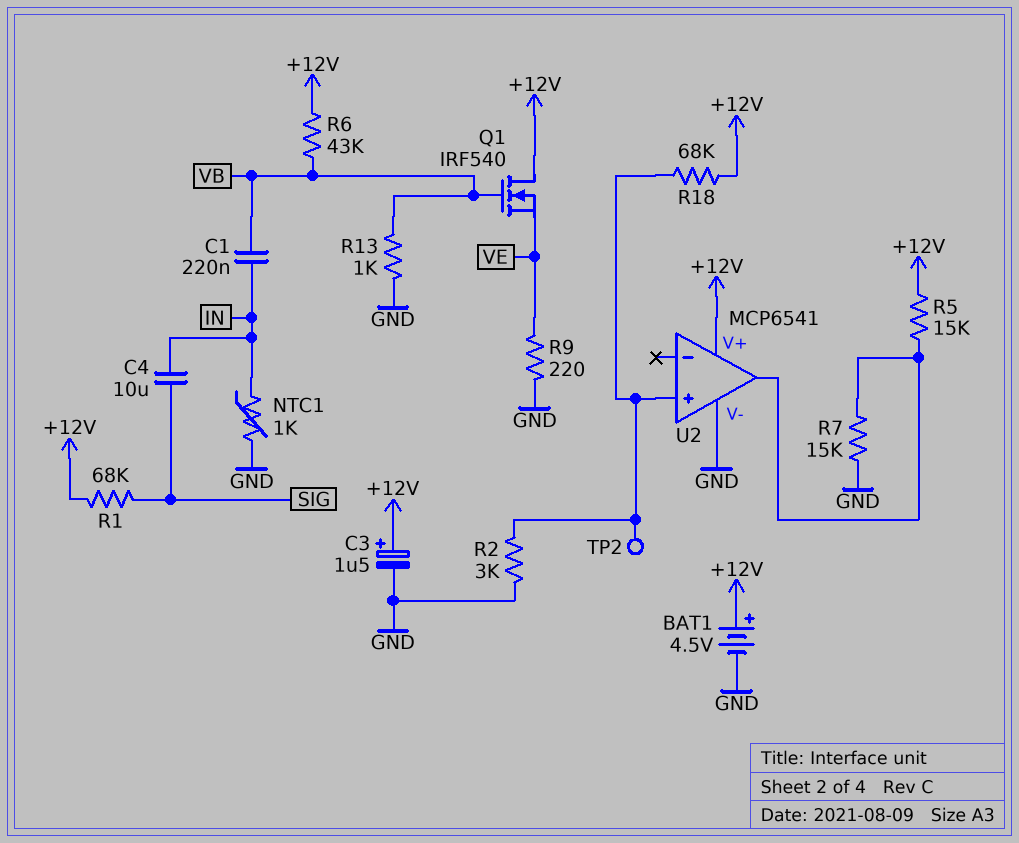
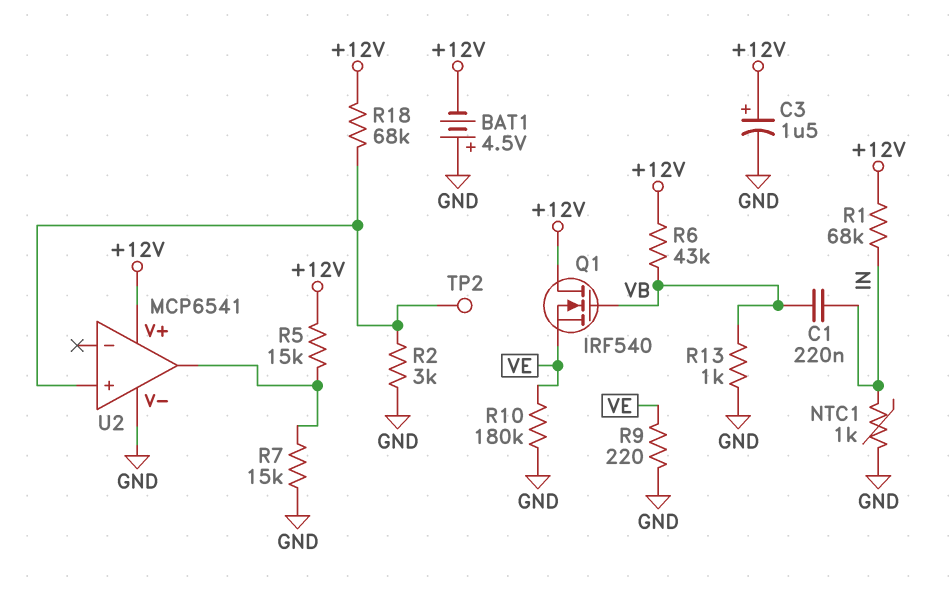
BAT1: 4.5V (plus +12V, minus GND) -> 4.5V (plus GND, minus +12V)
C4: 10uF (IN, SIG) -> none
R1: 68k (+12V, SIG) -> 68k (+12V, IN)
R10: none -> 180k (GND, VE)

